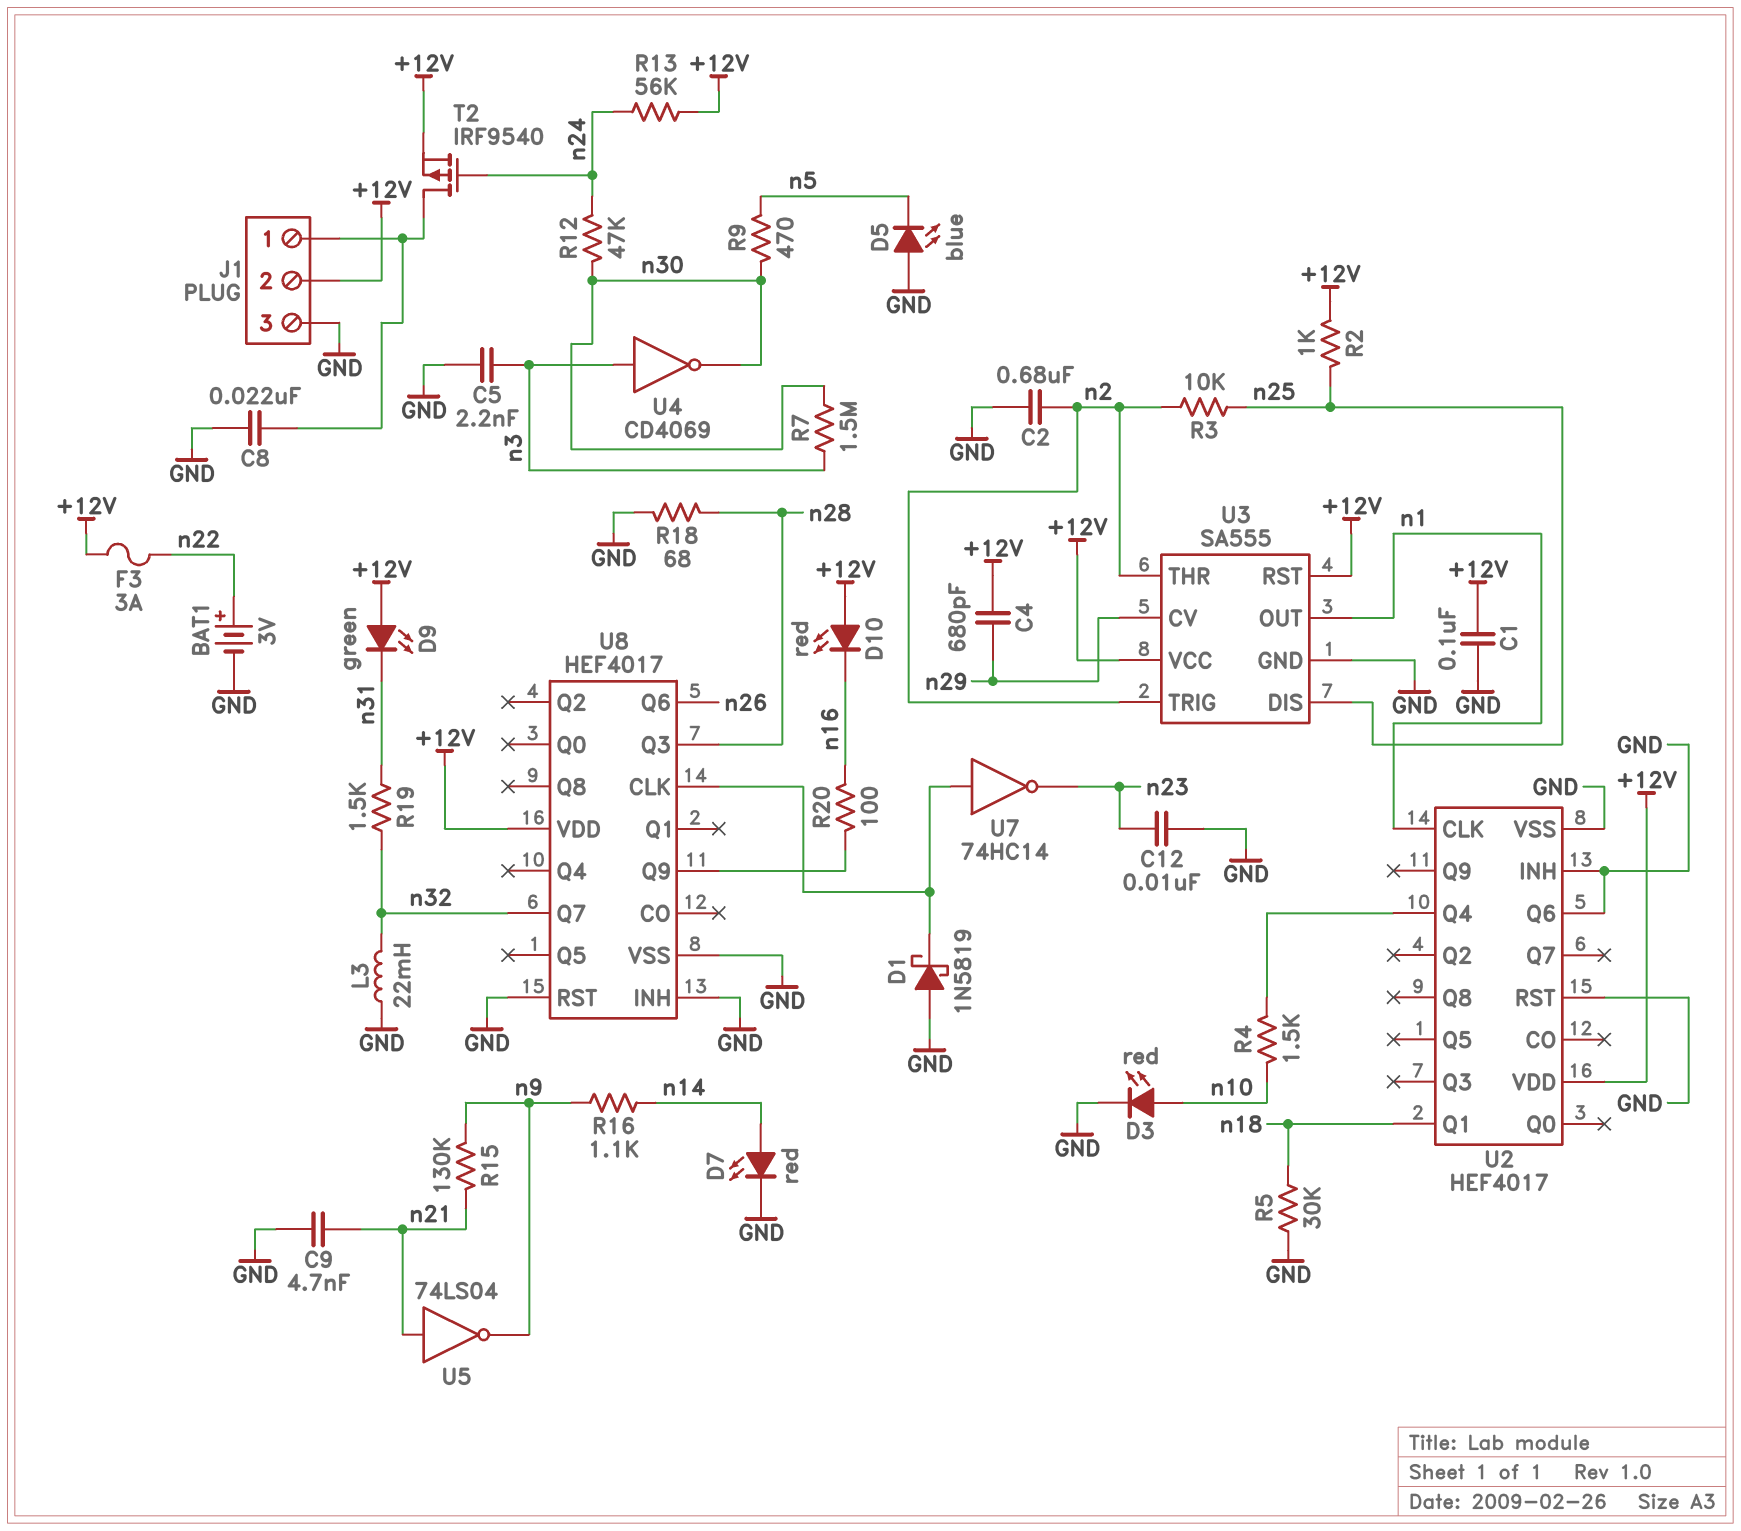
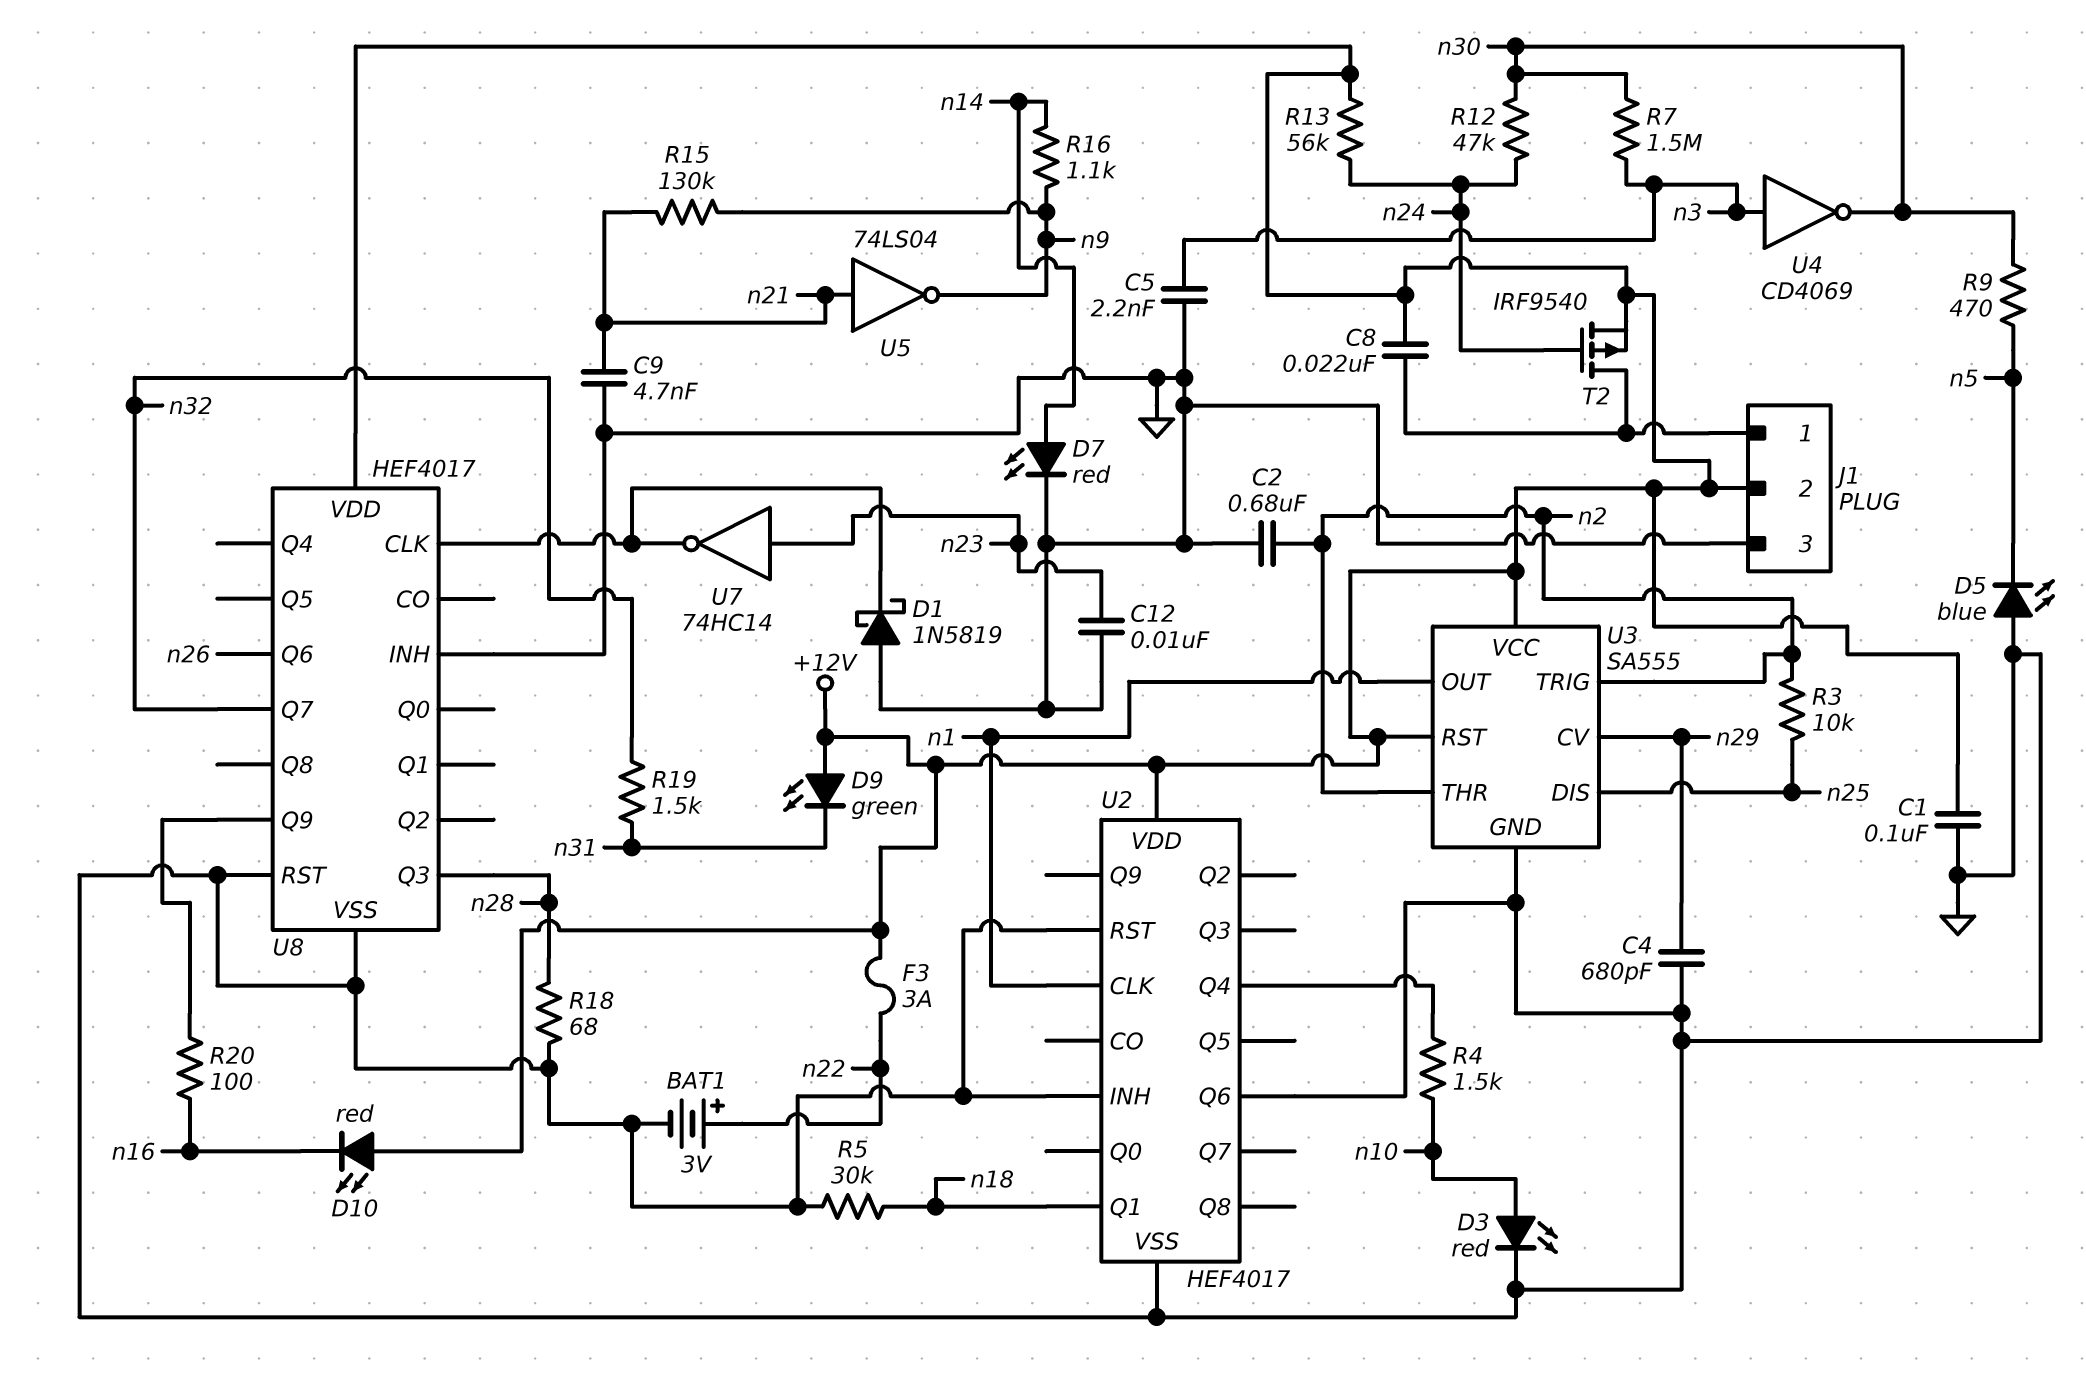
C4: 680pF (+12V, n29) -> 680pF (GND, n29)
C8: 22nF (GND, J1/1) -> 22nF (+12V, J1/1)
L3: 22mH (GND, n32) -> none
R2: 1k (+12V, n25) -> none
U7: NOT 74HC14 (in U8/CLK, out n23) -> NOT 74HC14 (in n23, out U8/CLK)

